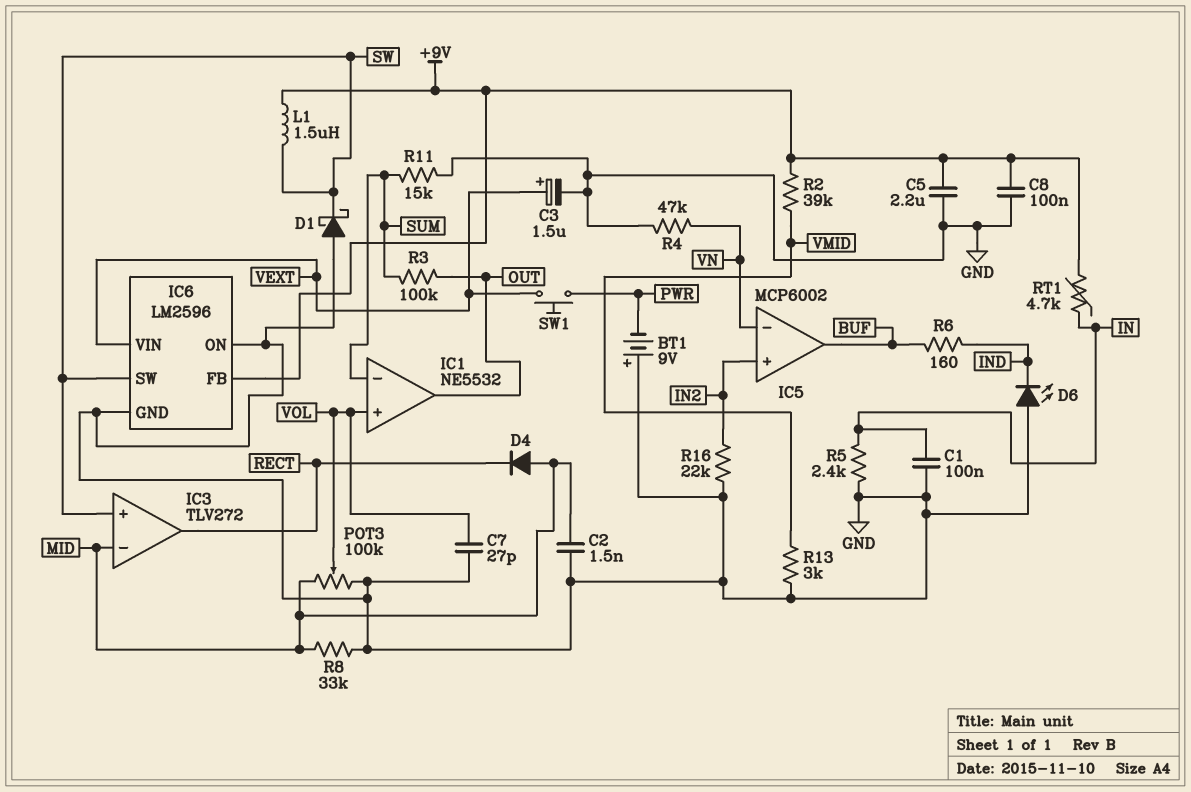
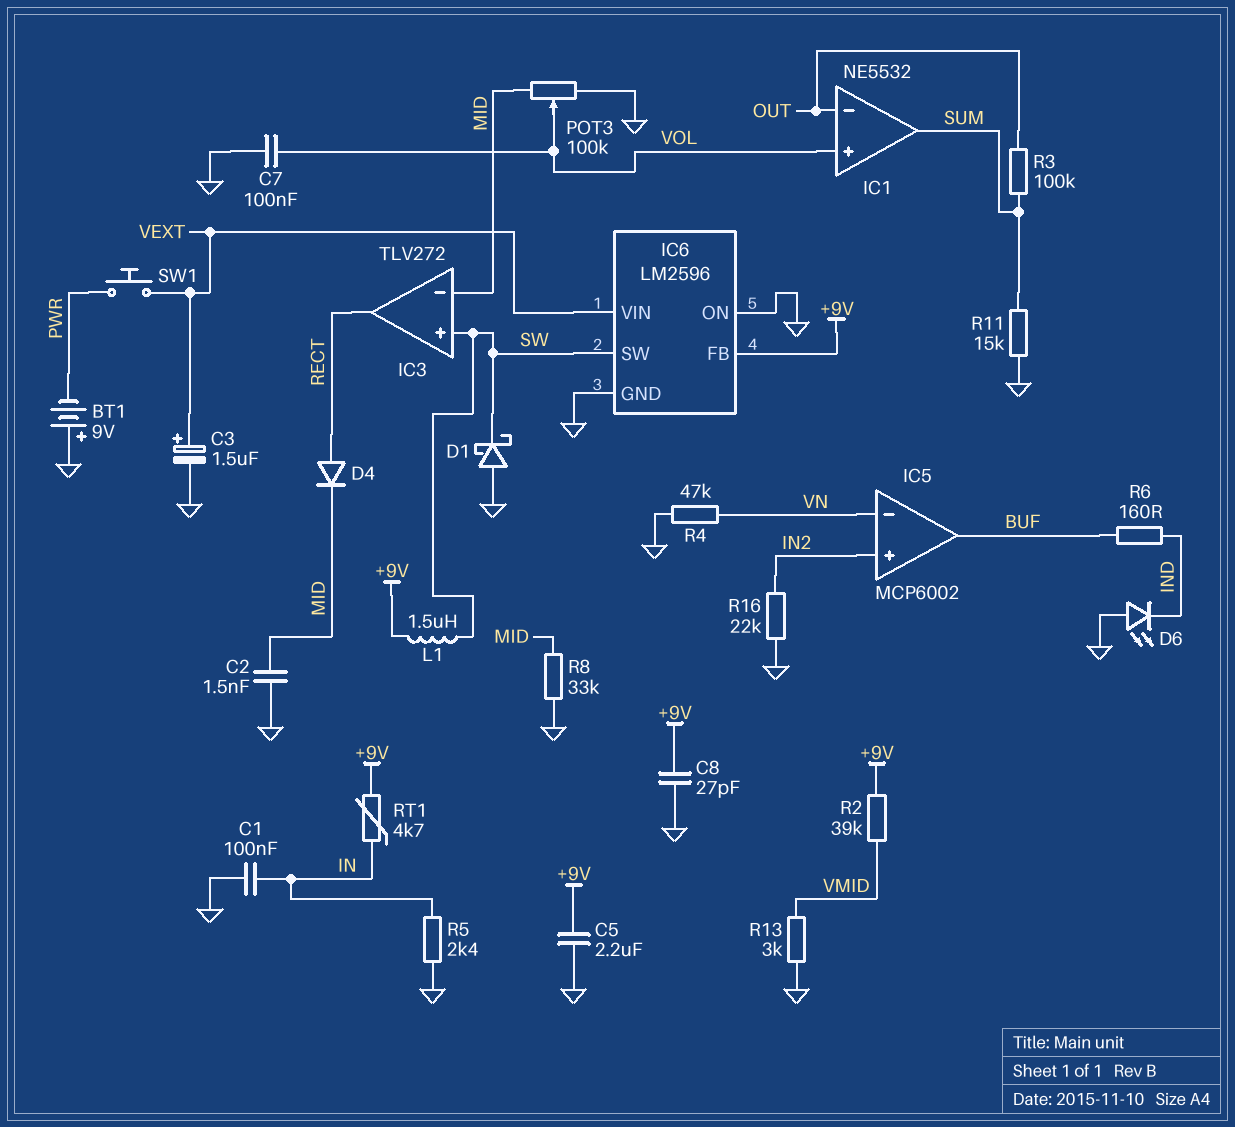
C7: 27pF (GND, VOL) -> 100nF (GND, VOL)
C8: 100nF (+9V, GND) -> 27pF (+9V, GND)
D4: diode (A MID, K RECT) -> diode (A RECT, K MID)
IC1 pin in-: SUM -> OUT
IC1 pin out: OUT -> SUM

